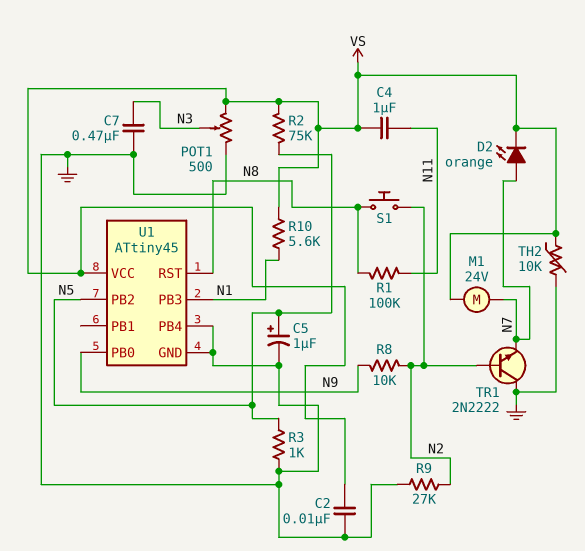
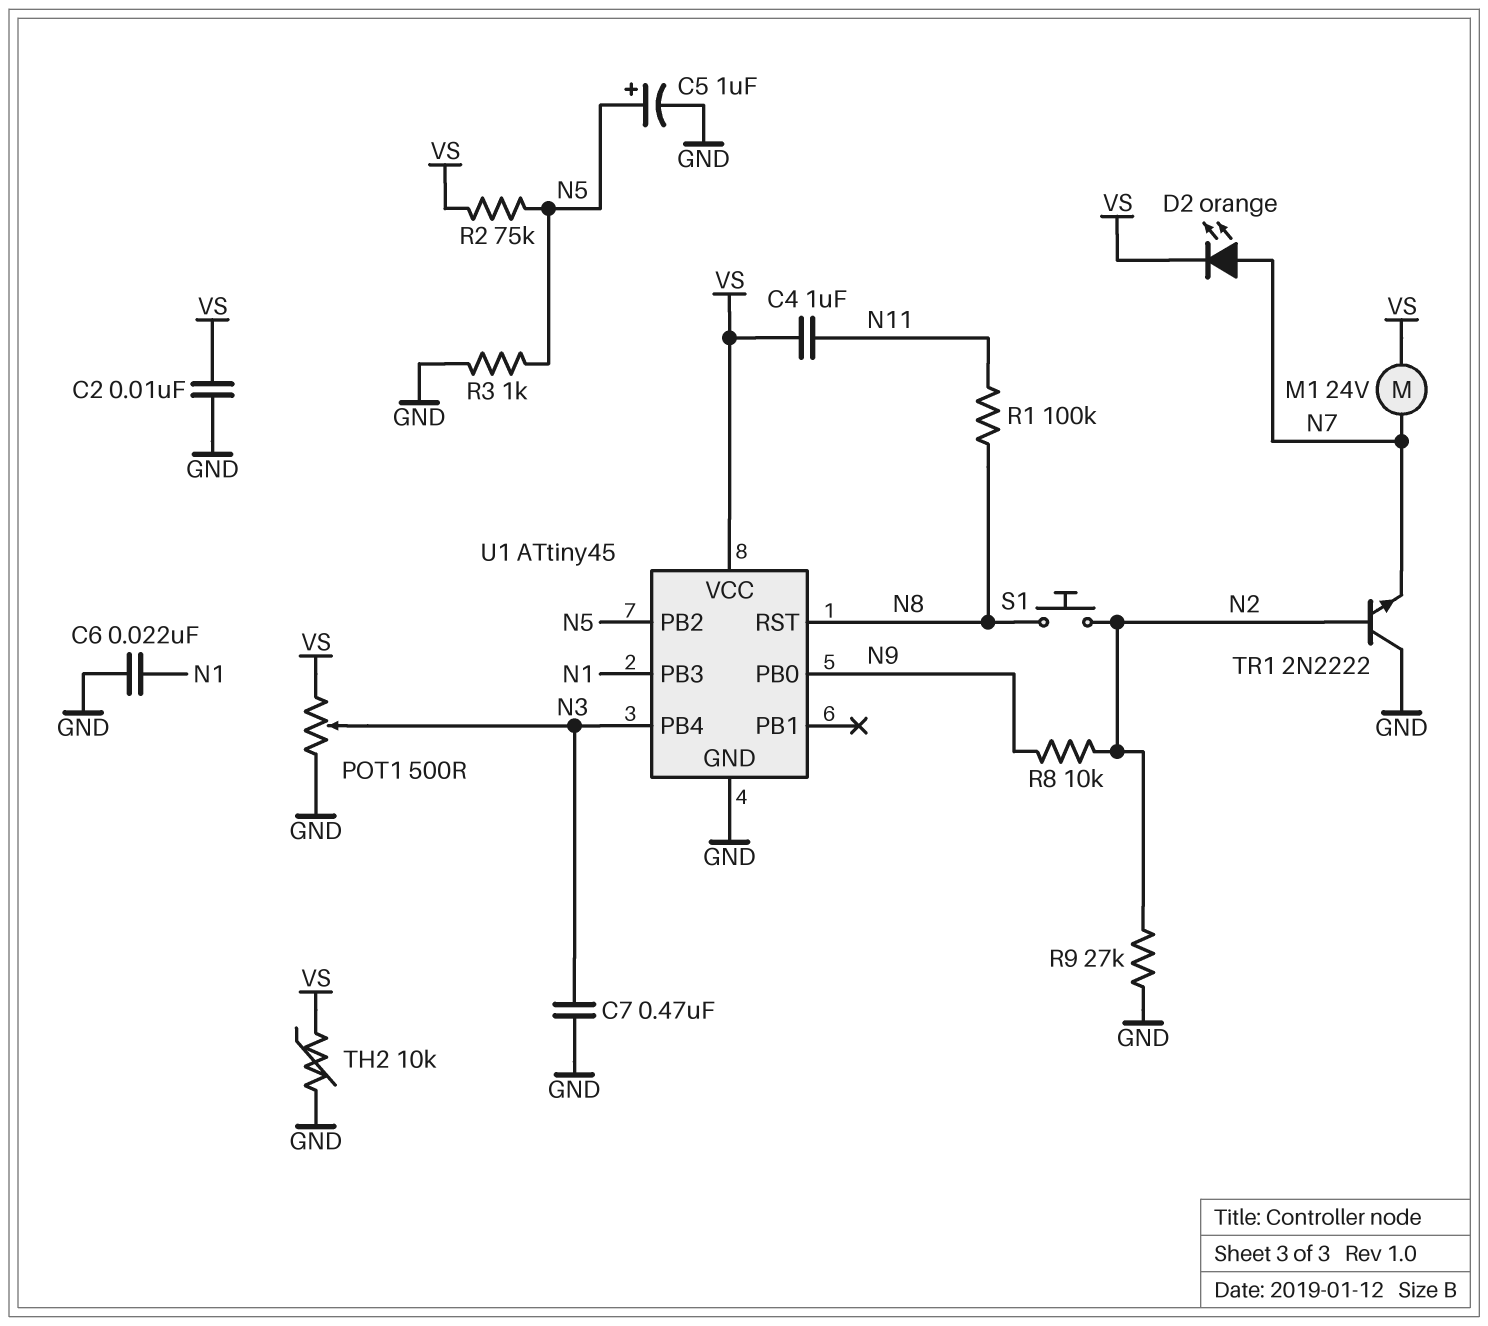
C6: none -> 22nF (GND, N1)
R10: 5.6k (N1, VS) -> none
U1 pin PB4: GND -> N3

